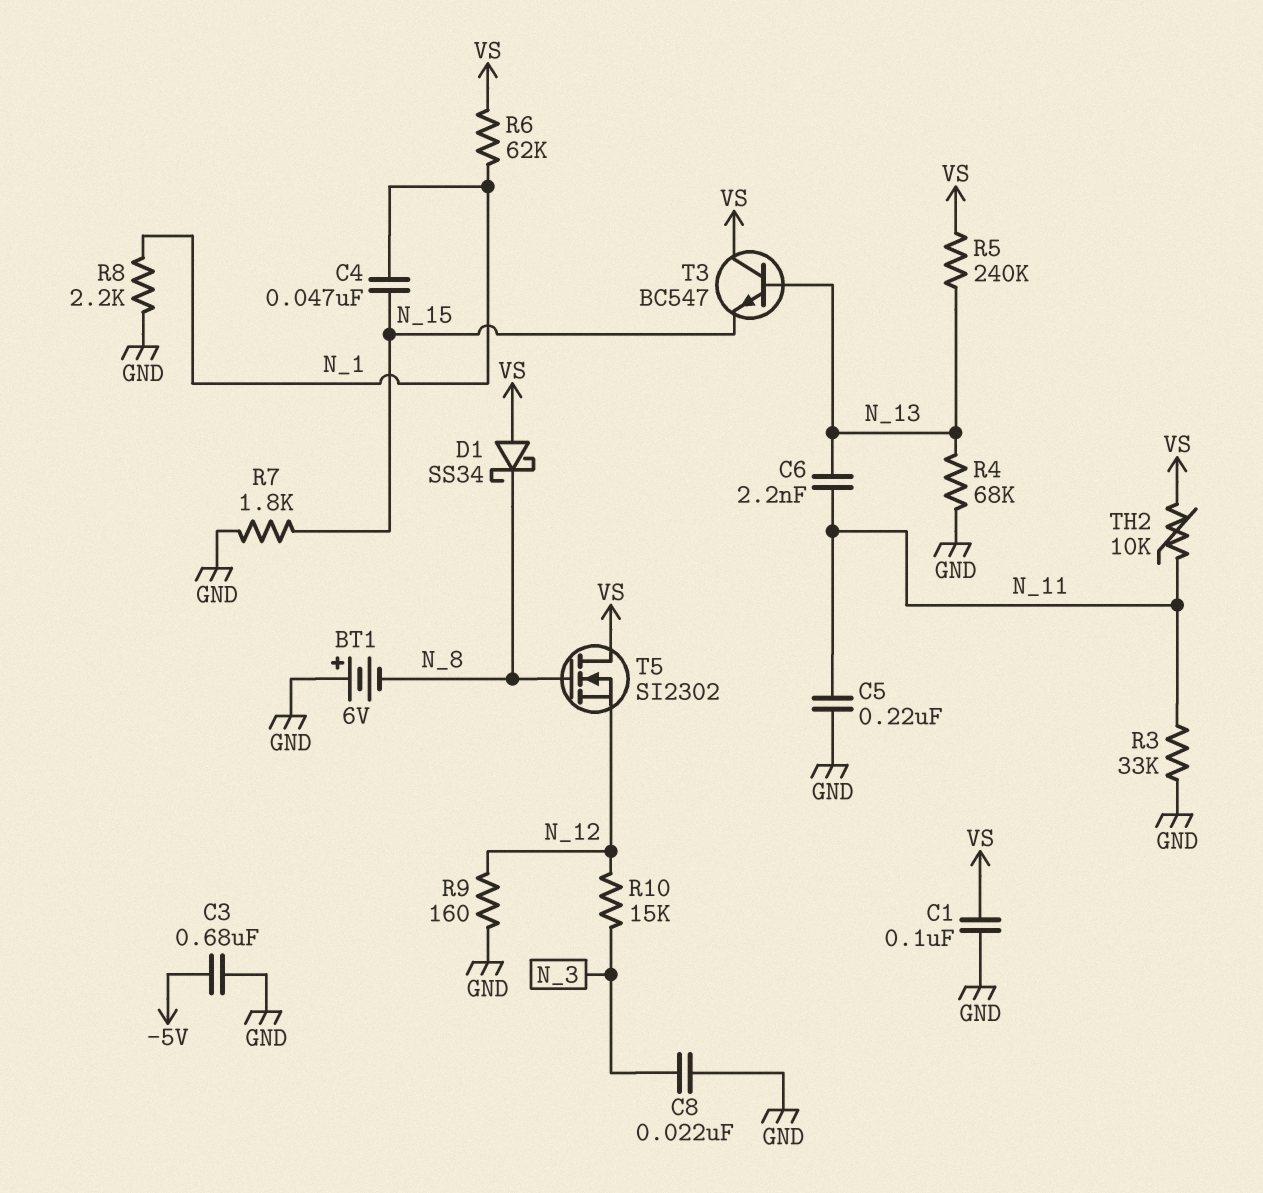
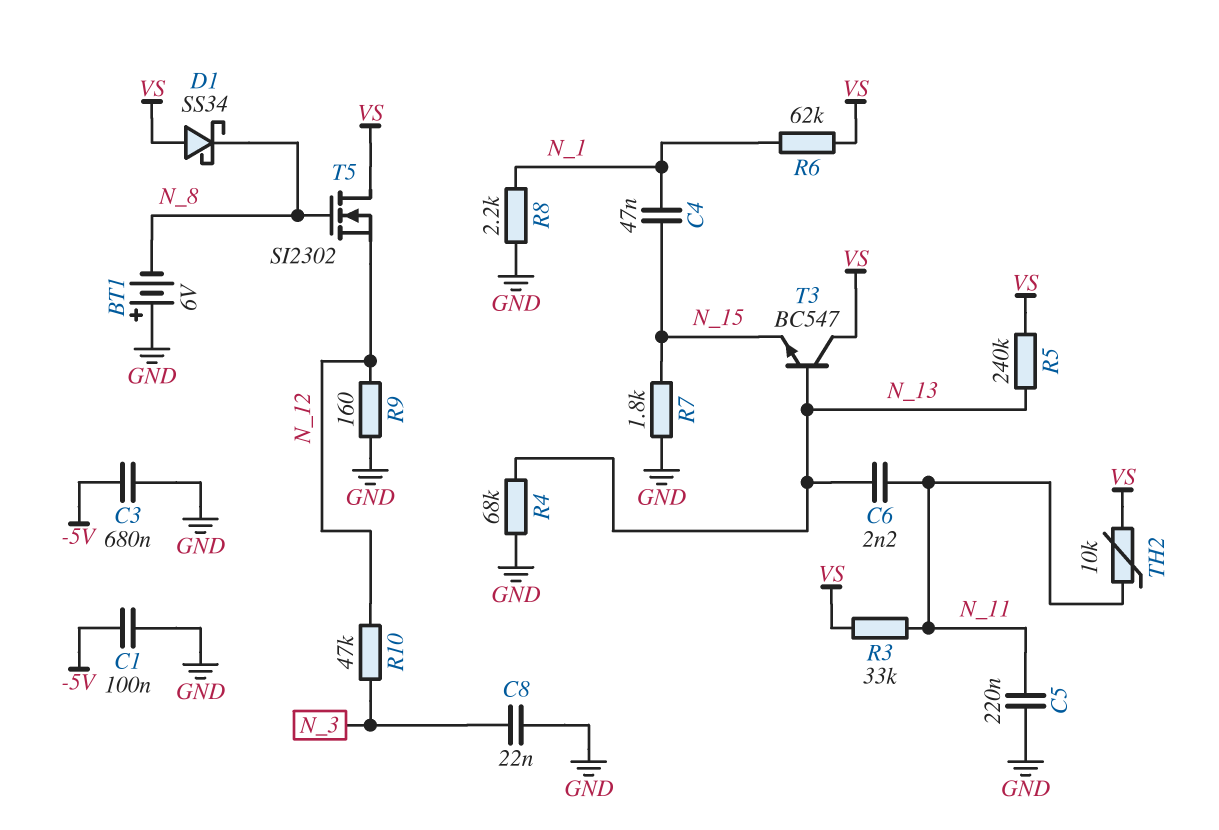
C1: 100nF (GND, VS) -> 100nF (-5V, GND)
R3: 33k (GND, N_11) -> 33k (N_11, VS)
R10: 15k (N_3, N_12) -> 47k (N_3, N_12)

